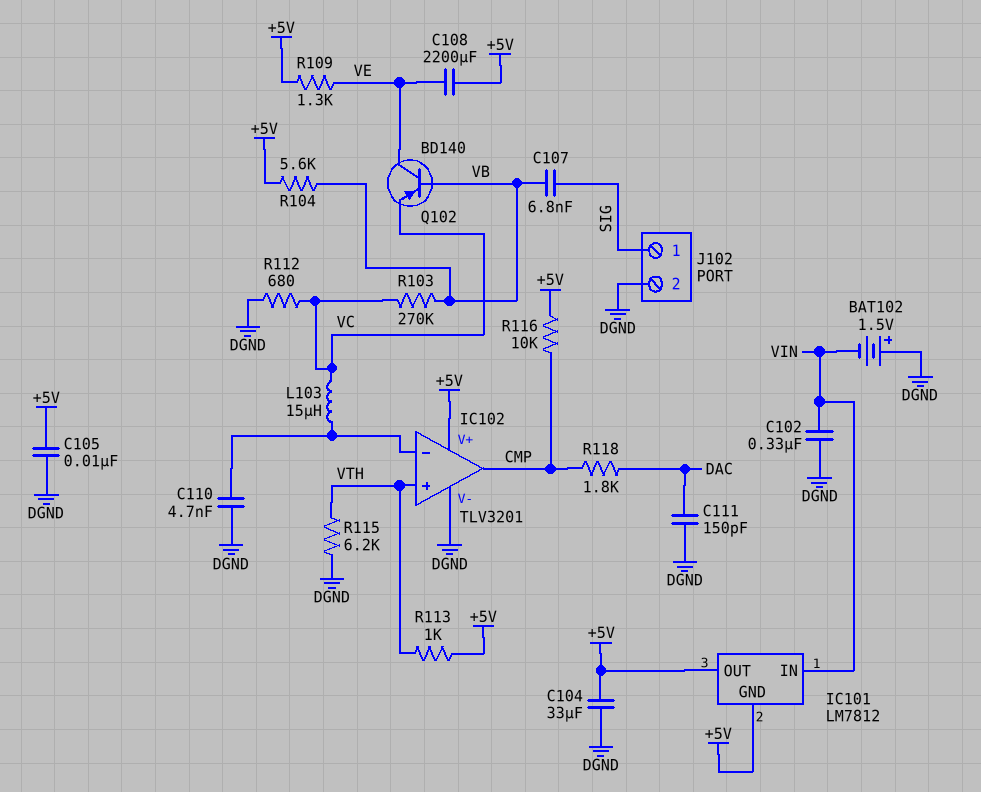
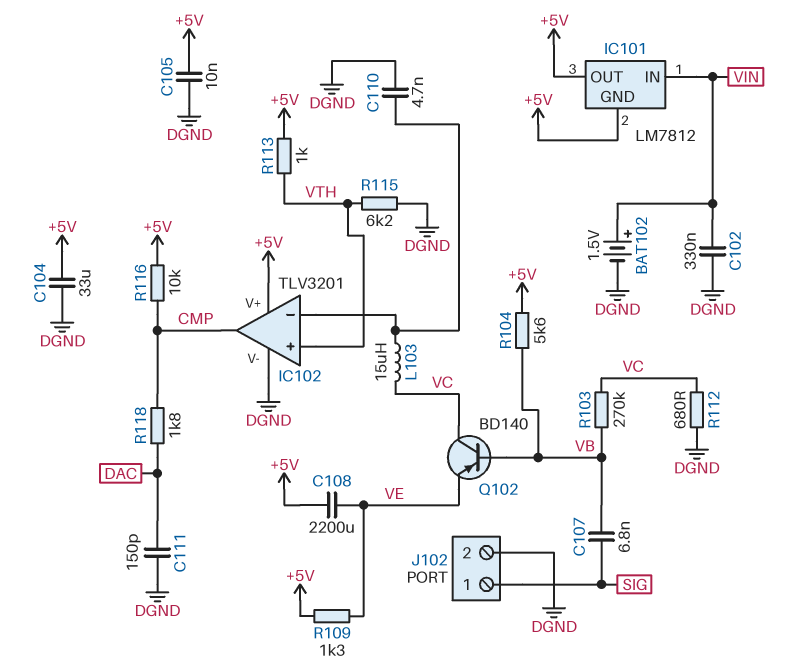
BAT102: 1.5V (plus DGND, minus VIN) -> 1.5V (plus VIN, minus DGND)
Q102: PNP BD140 (B VB, C VE, E VC) -> PNP BD140 (B VB, C VC, E VE)

